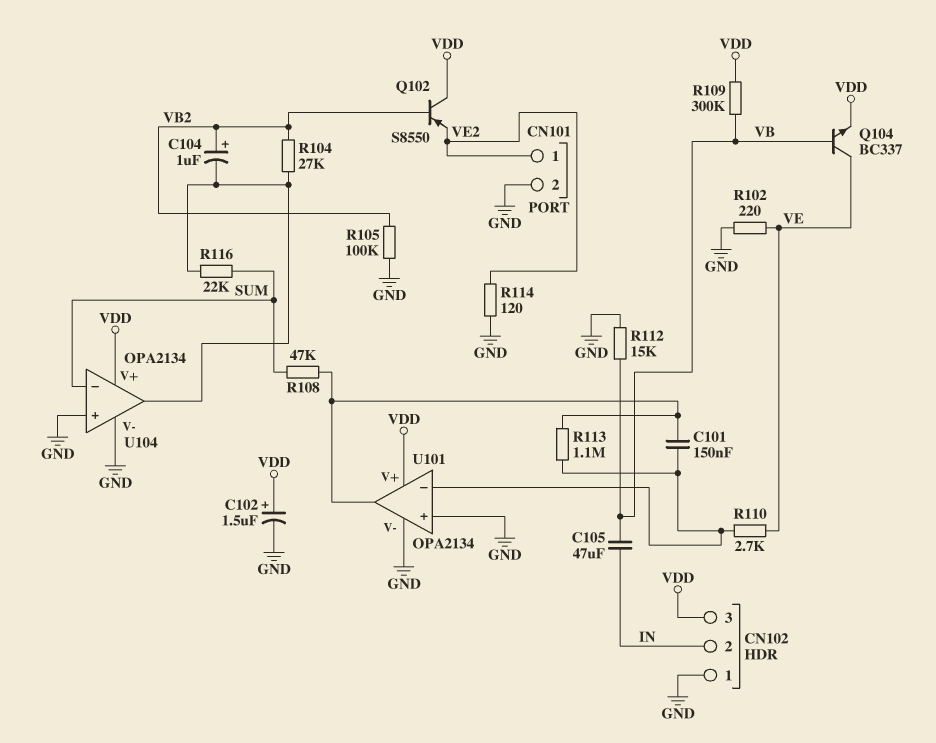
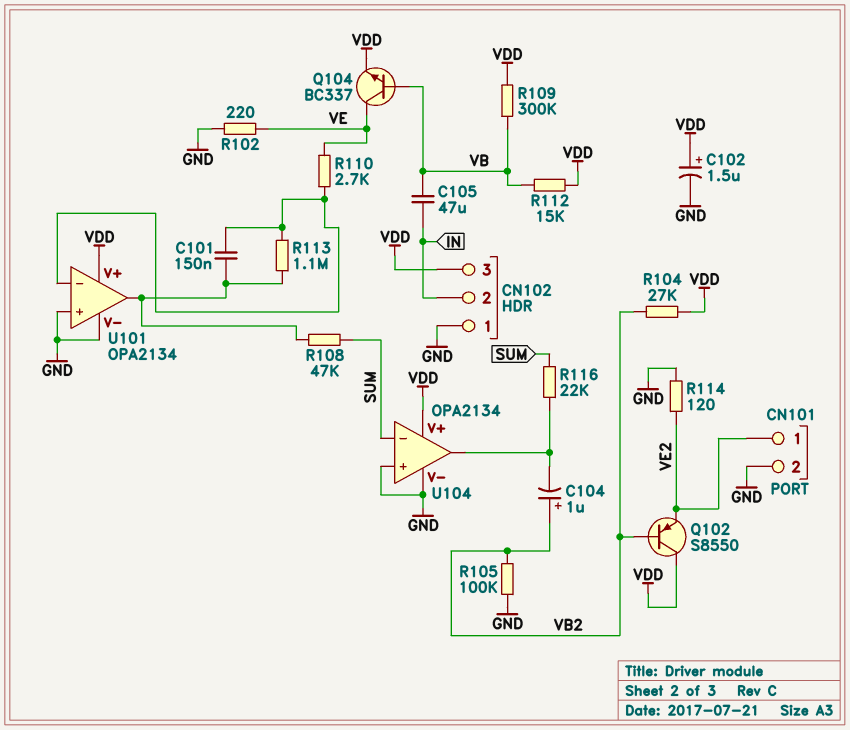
R104: 27k (U104/out, VB2) -> 27k (VB2, VDD)
R112: 15k (GND, VB) -> 15k (VB, VDD)

